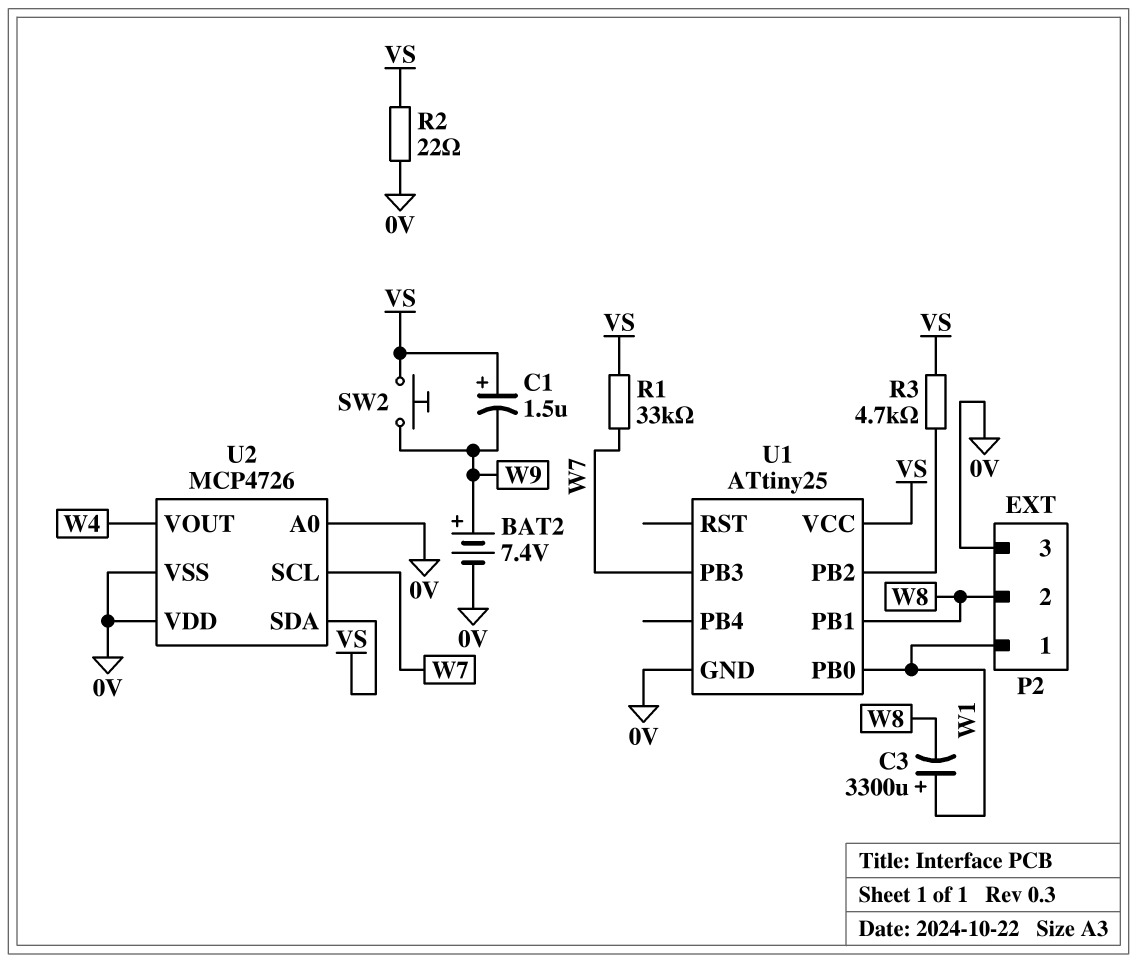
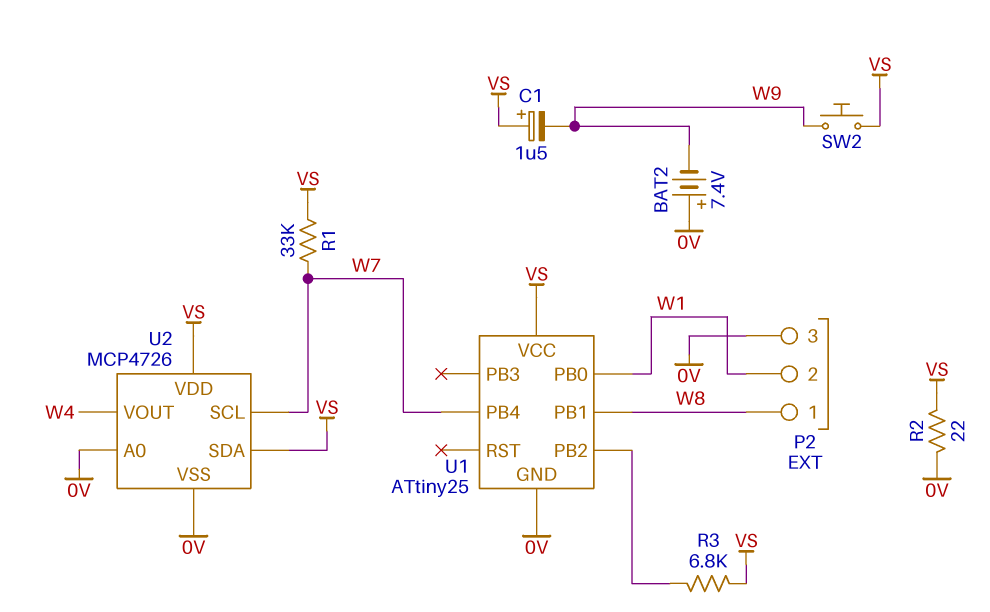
BAT2: 7.4V (plus W9, minus 0V) -> 7.4V (plus 0V, minus W9)
C3: 3300uF (plus W1, minus W8) -> none
P2 pin 1: W1 -> W8
P2 pin 2: W8 -> W1
R3: 4.7k (U1/PB2, VS) -> 6.8k (U1/PB2, VS)
U1 pin PB3: W7 -> none
U1 pin PB4: none -> W7
U2 pin VDD: 0V -> VS

